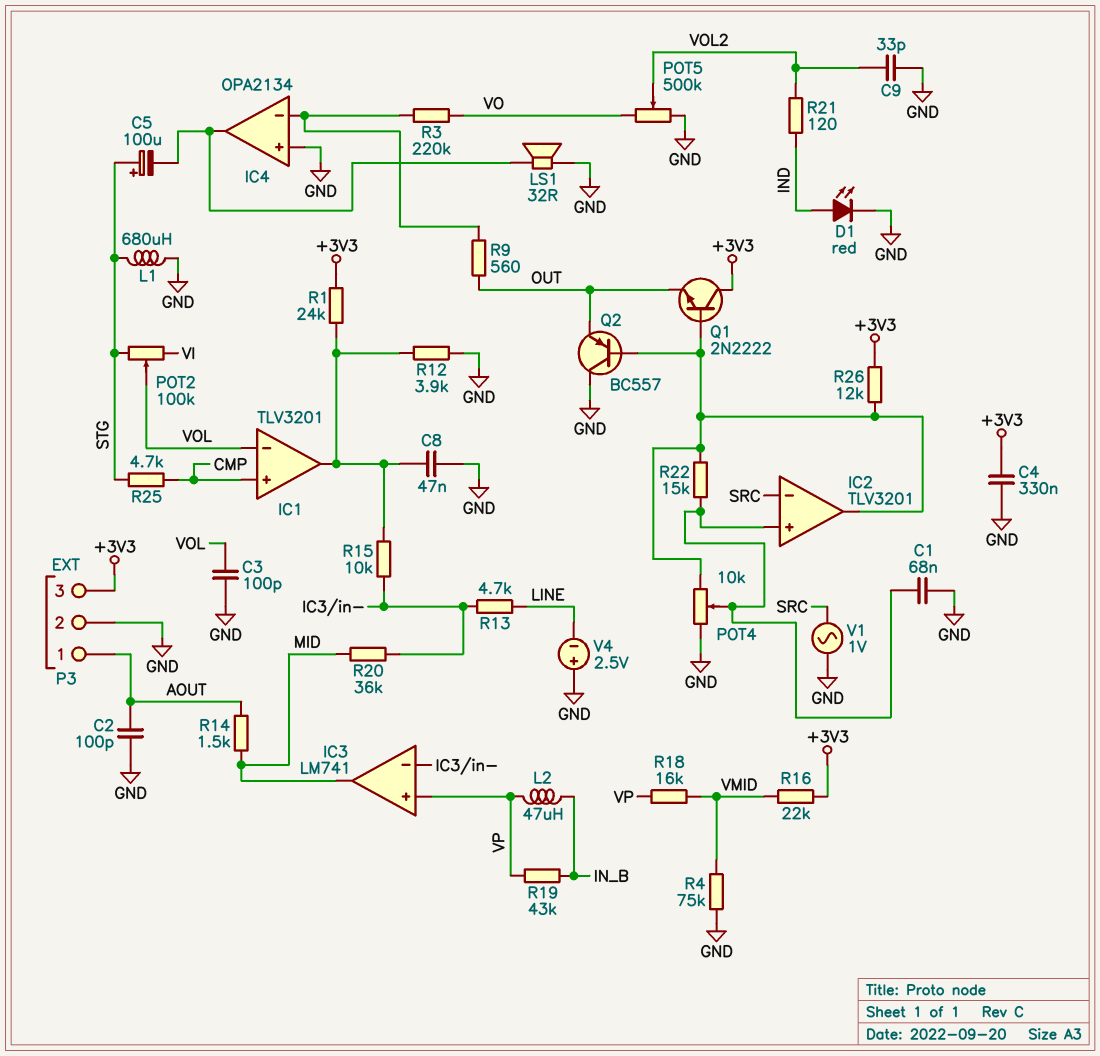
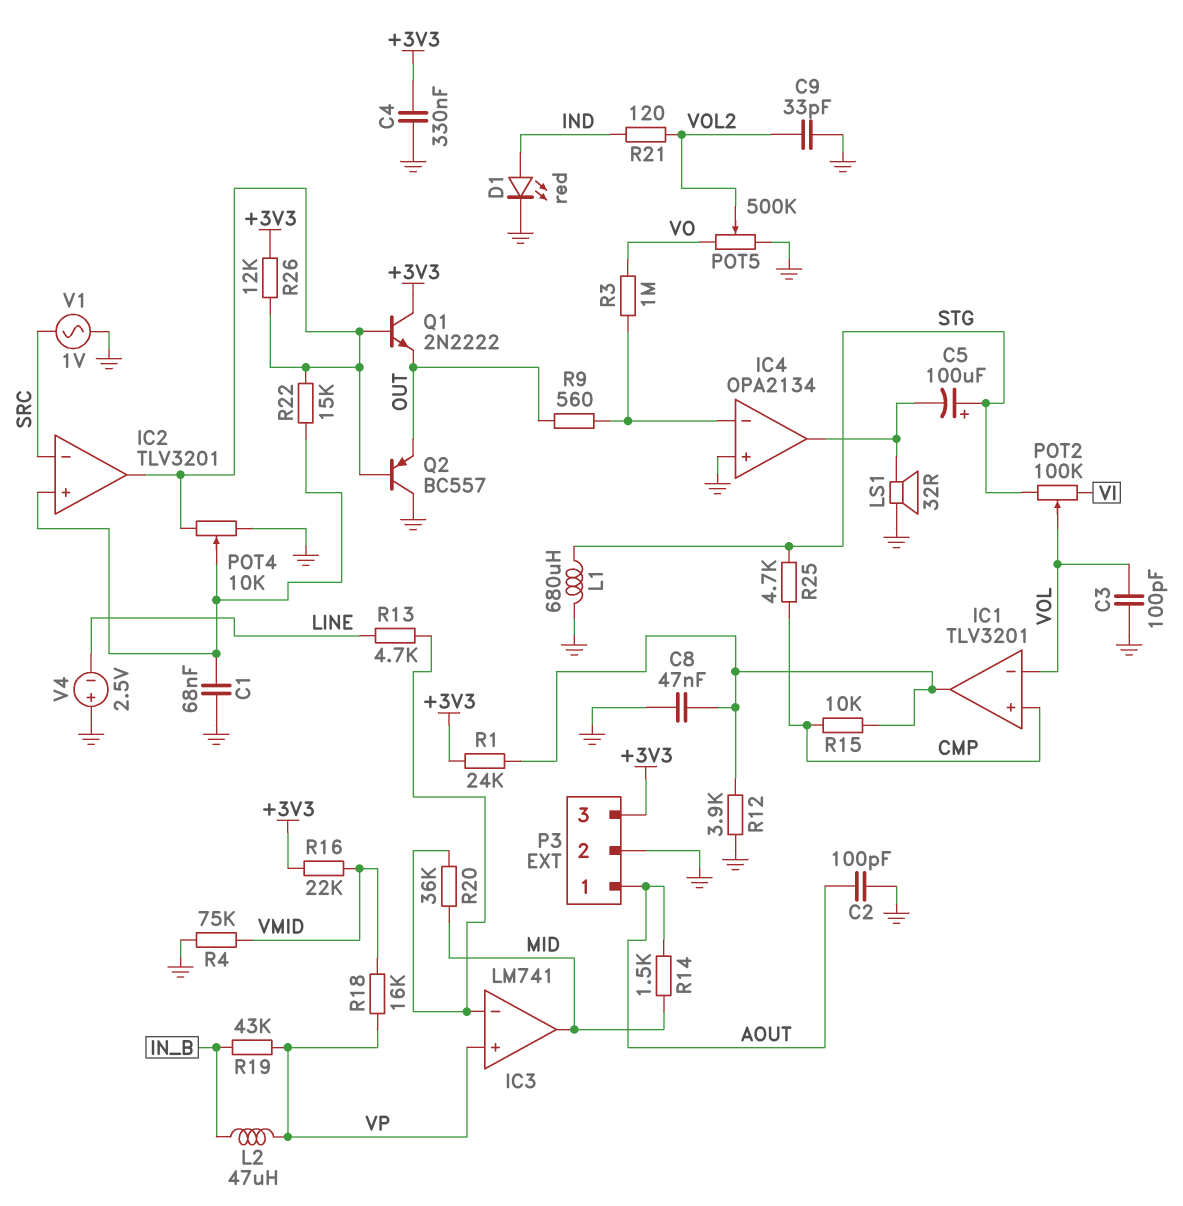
R3: 220k (IC4/in-, VO) -> 1M (IC4/in-, VO)
R15: 10k (IC1/out, IC3/in-) -> 10k (CMP, IC1/out)

